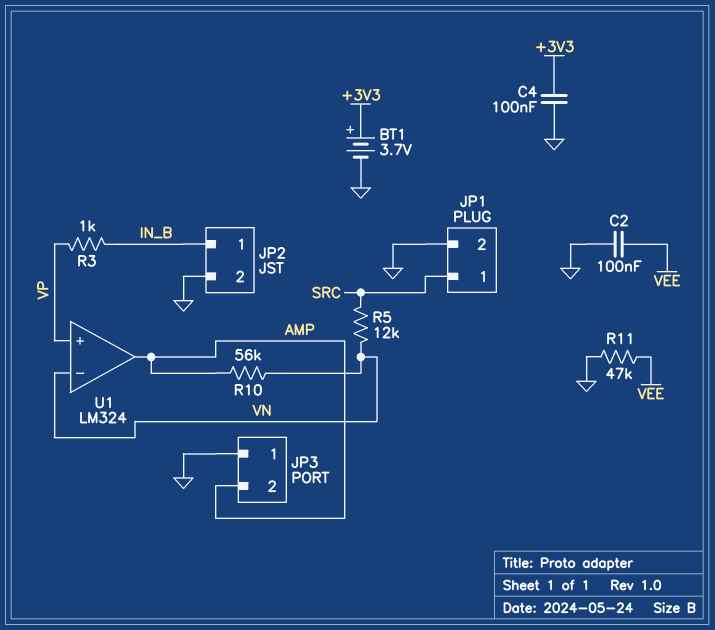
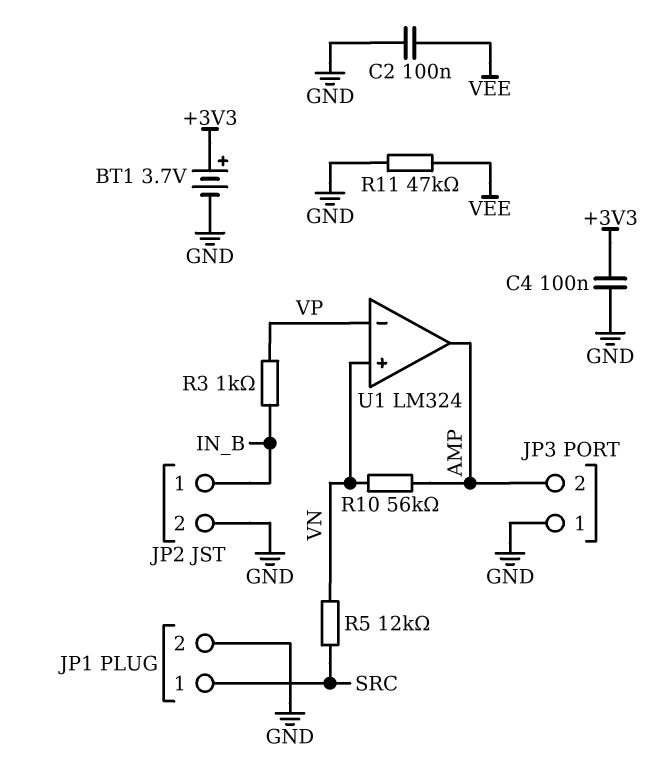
U1 pin in+: VP -> VN
U1 pin in-: VN -> VP

